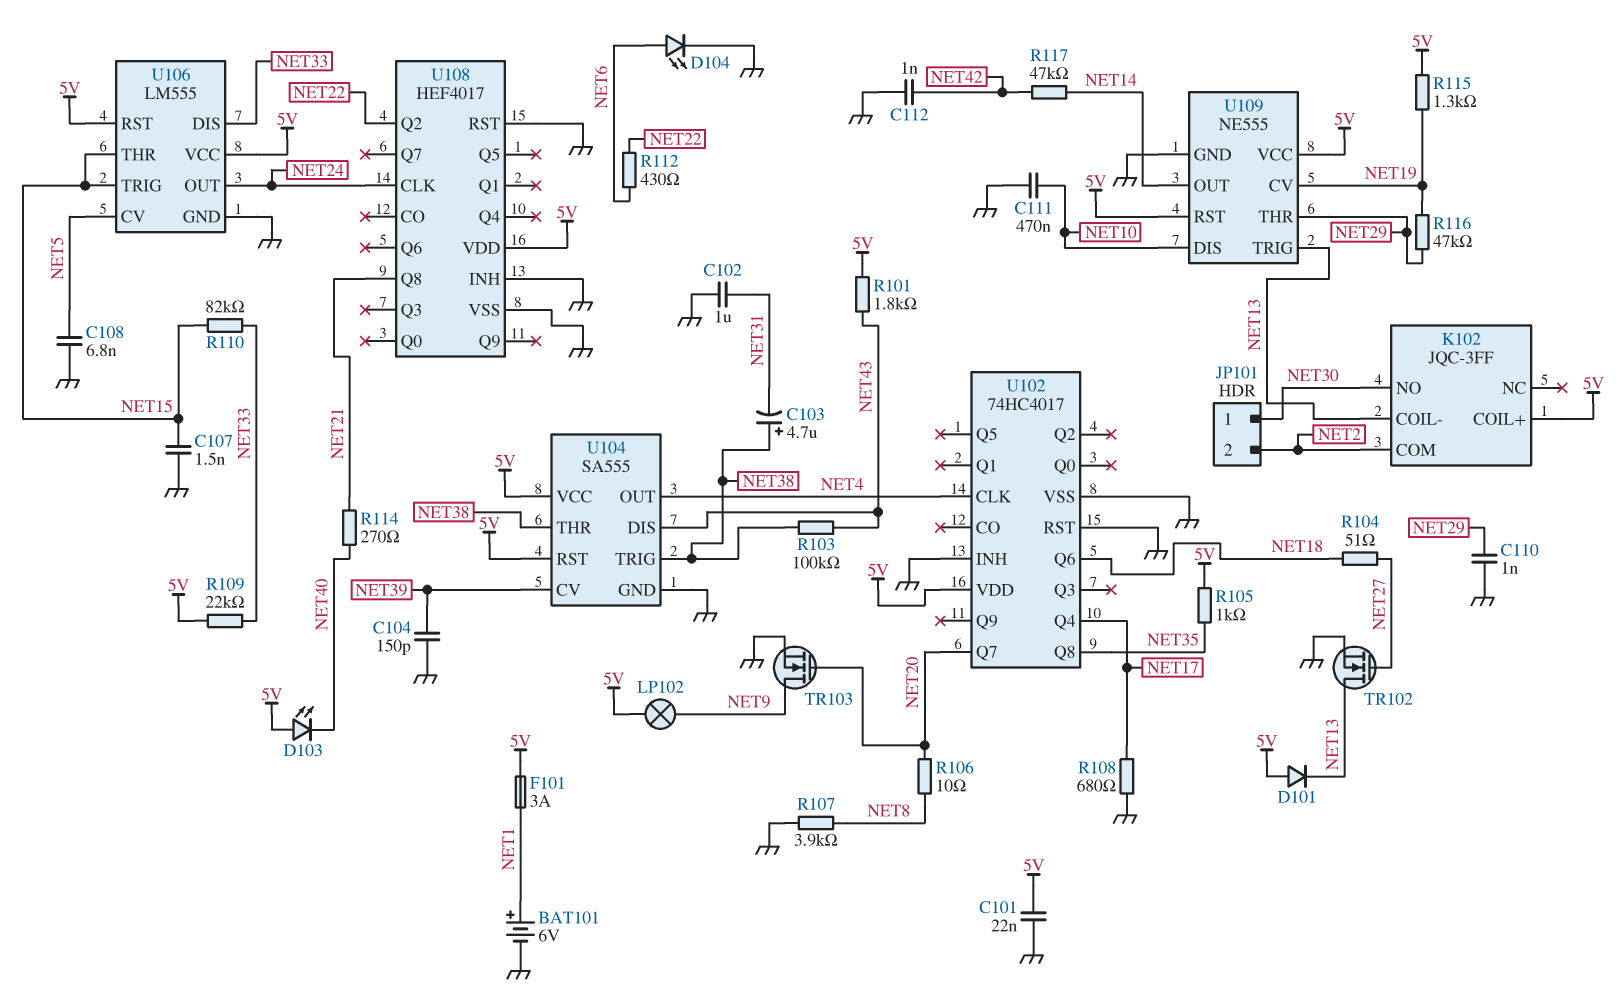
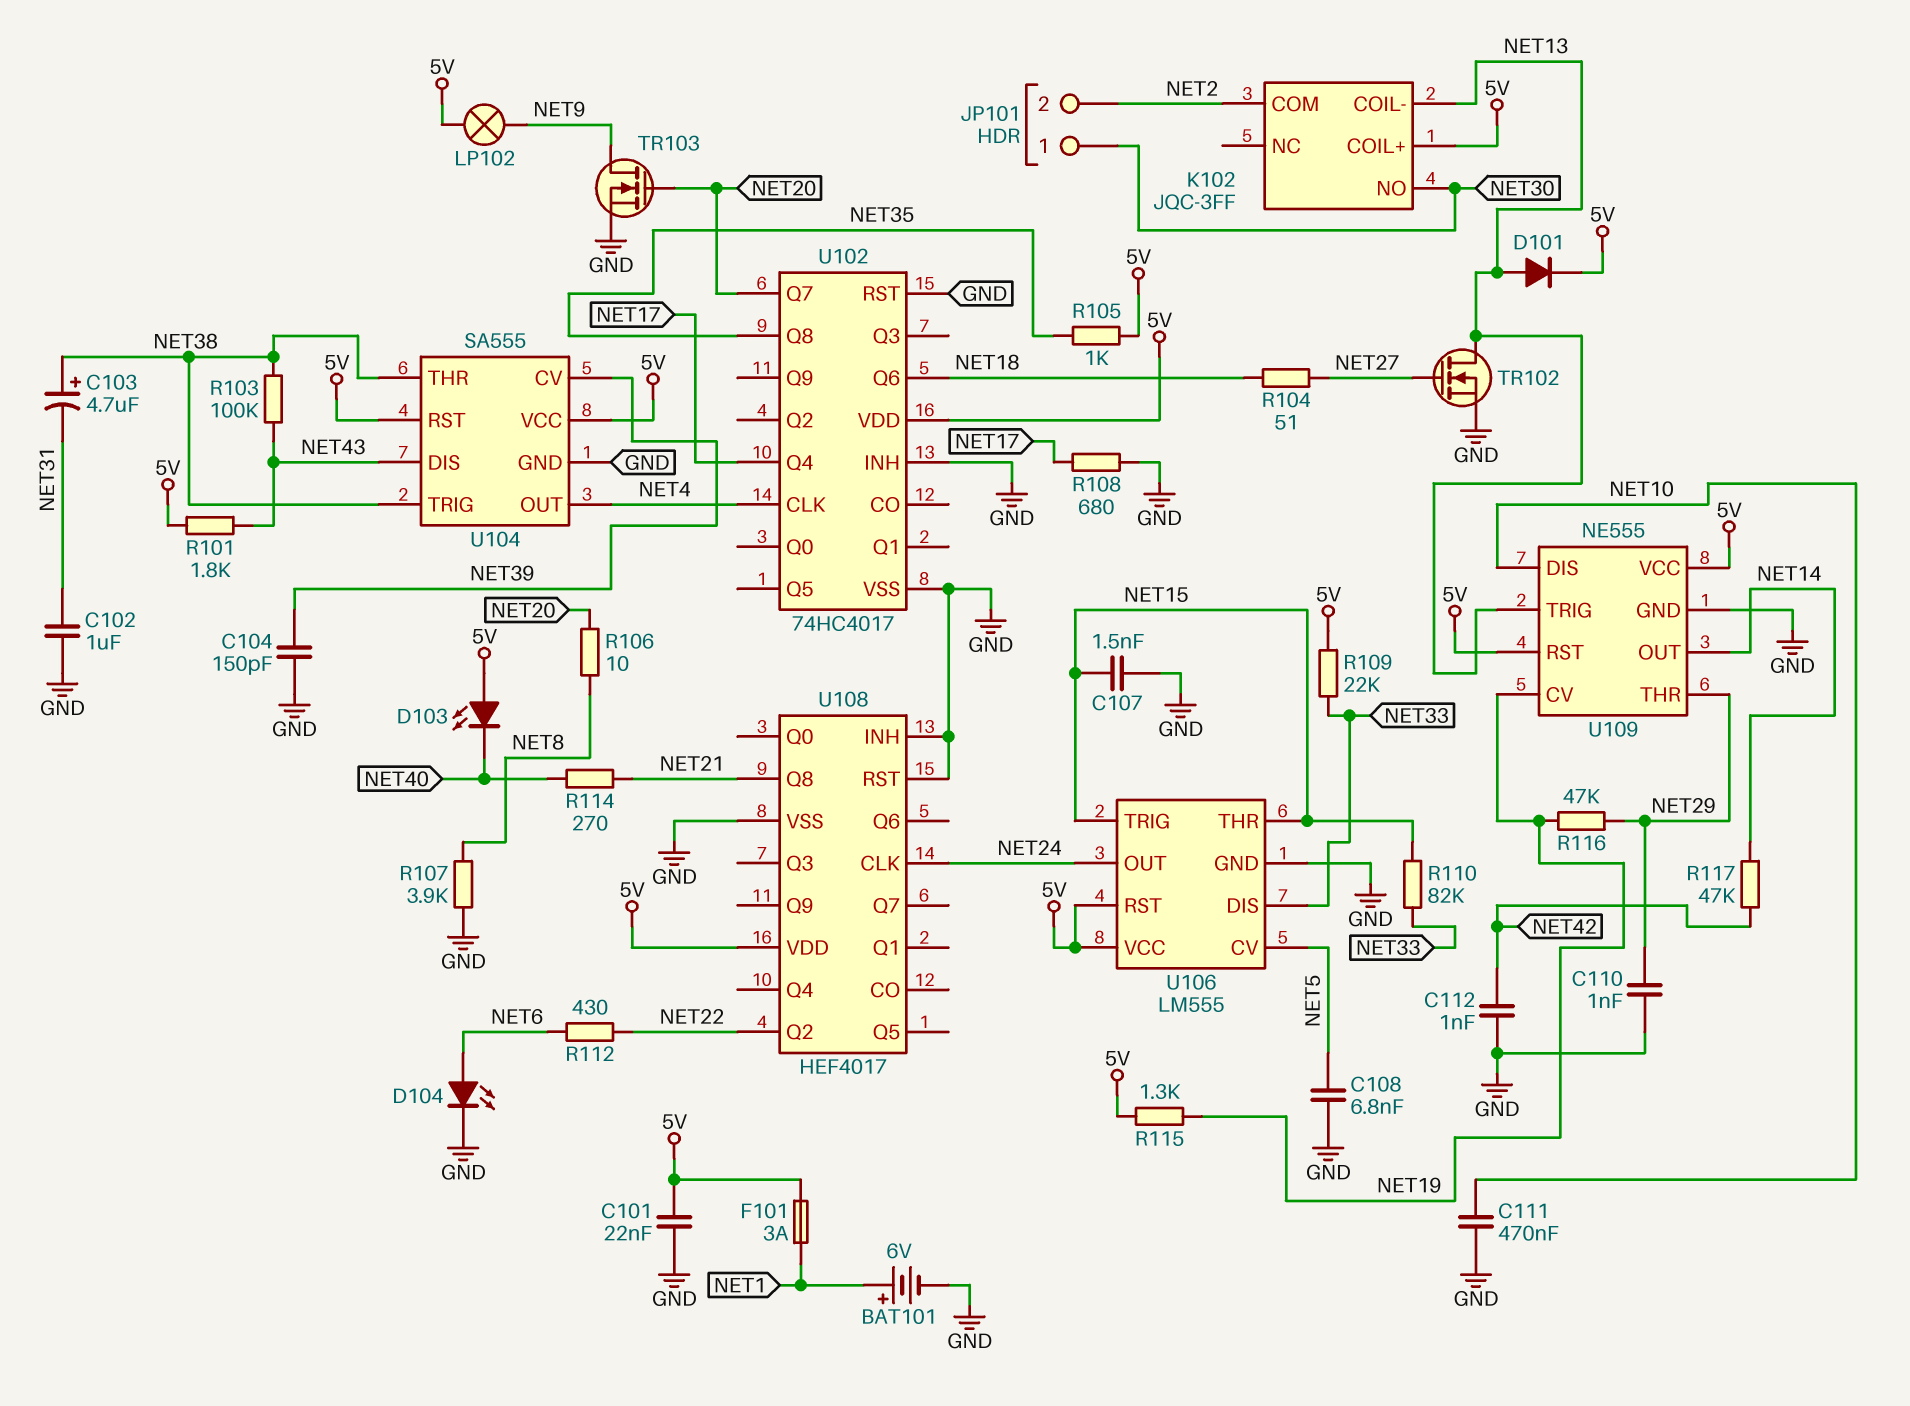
D101: diode (A 5V, K NET13) -> diode (A NET13, K 5V)

